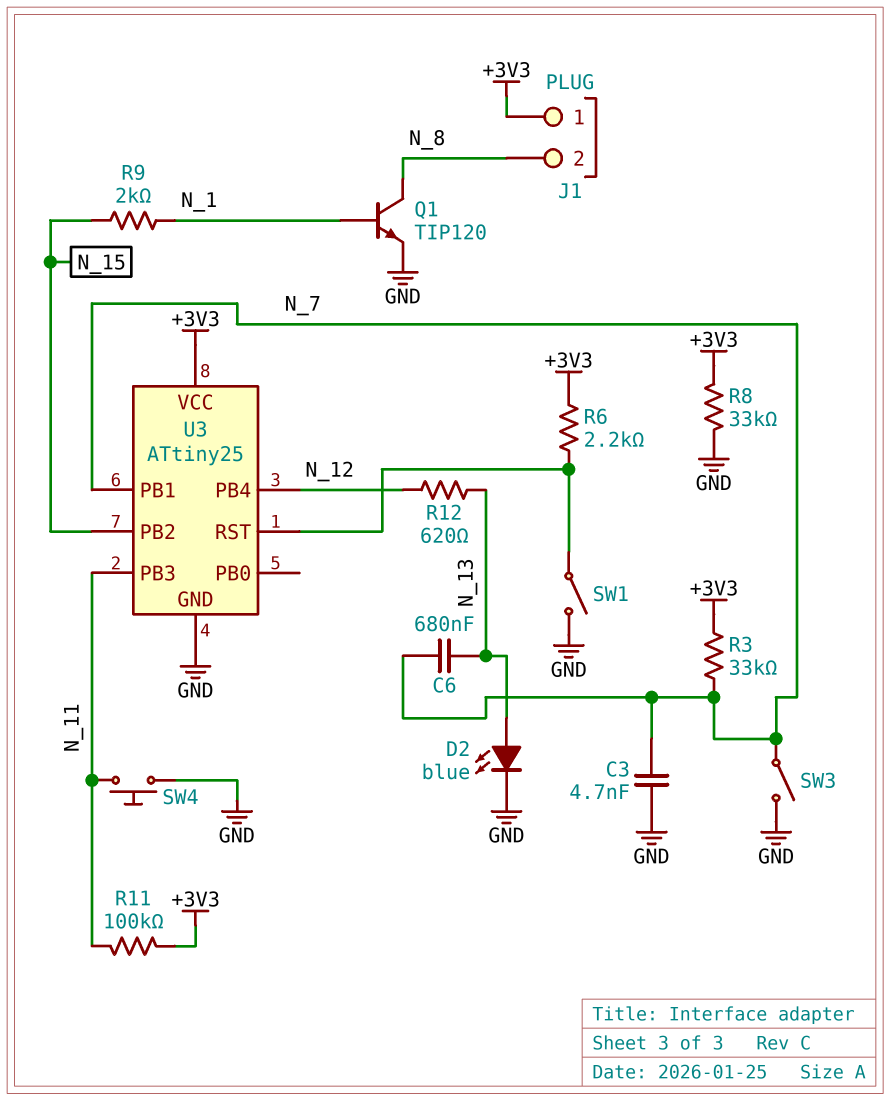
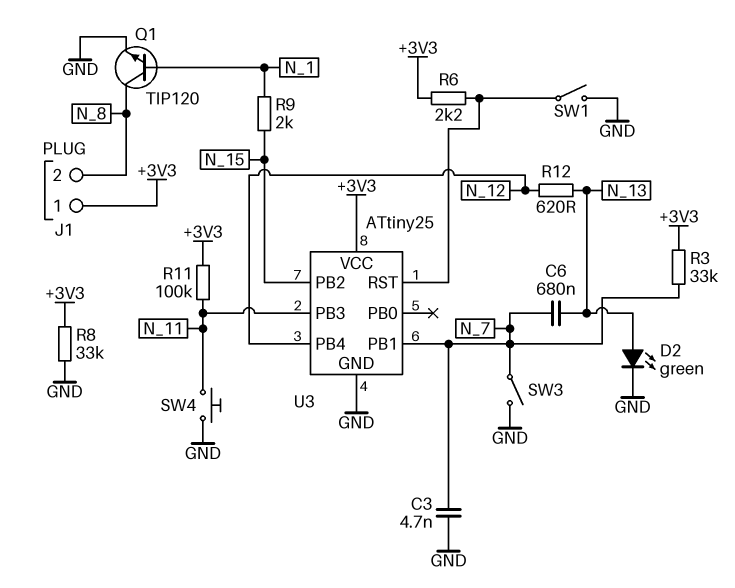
D2: LED blue (A N_13, K GND) -> LED green (A N_13, K GND)

